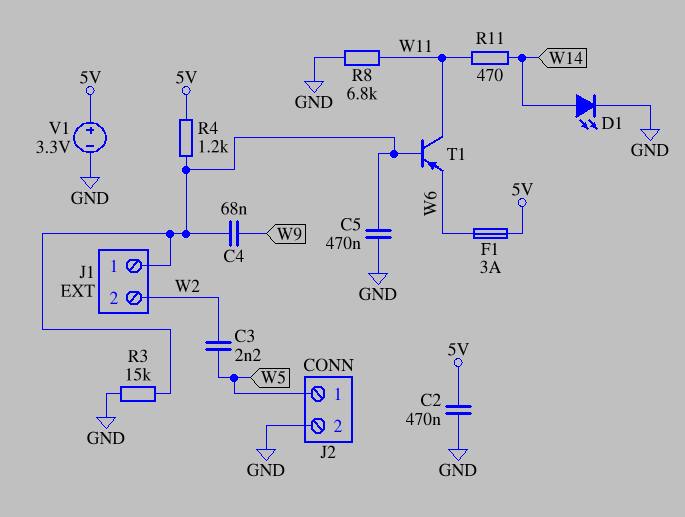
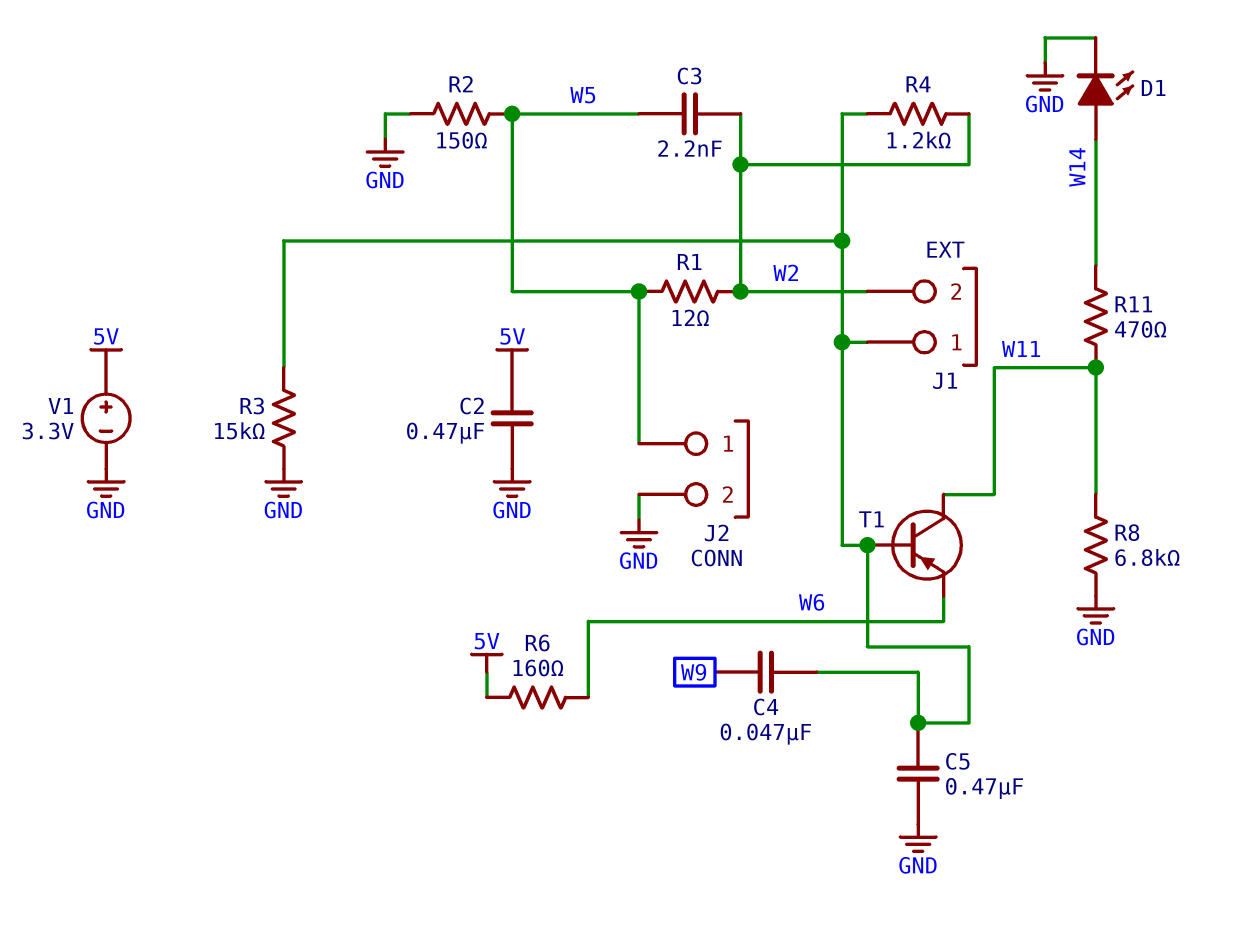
C4: 68nF (J1/1, W9) -> 47nF (J1/1, W9)
F1: 3A (5V, W6) -> none
R1: none -> 12 (W2, W5)
R2: none -> 150 (GND, W5)
R4: 1.2k (5V, J1/1) -> 1.2k (J1/1, W2)
R6: none -> 160 (5V, W6)

